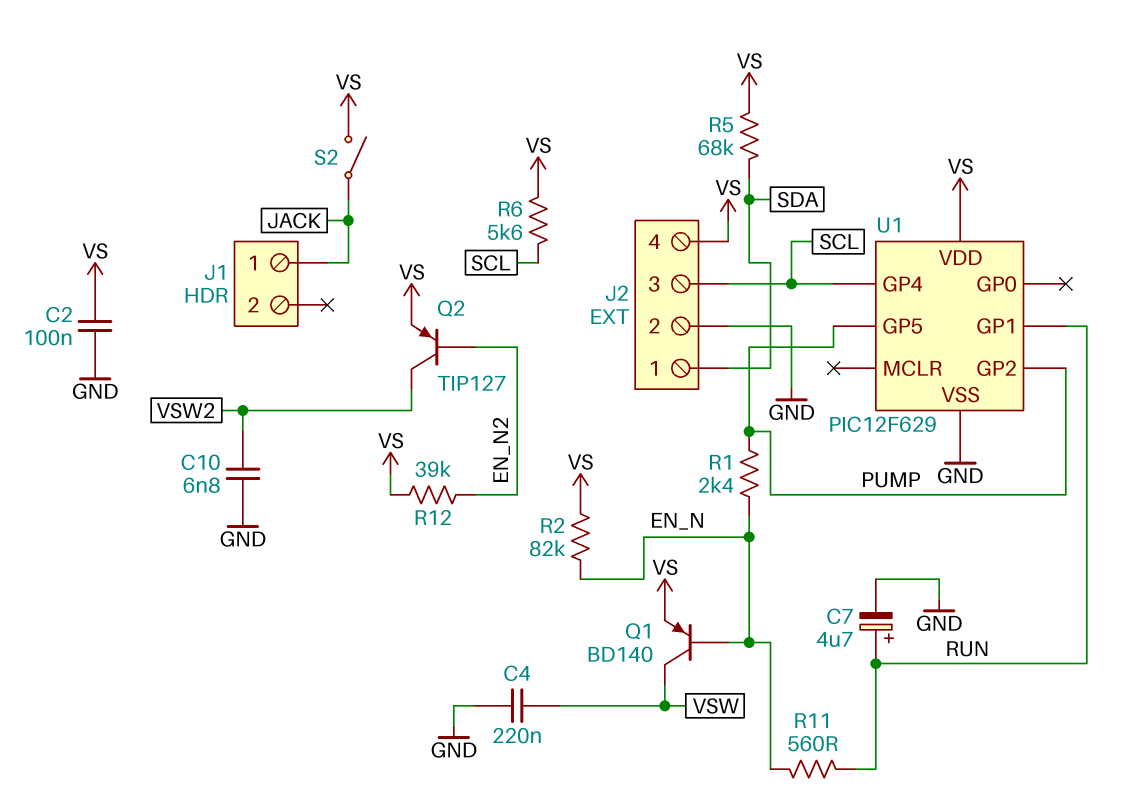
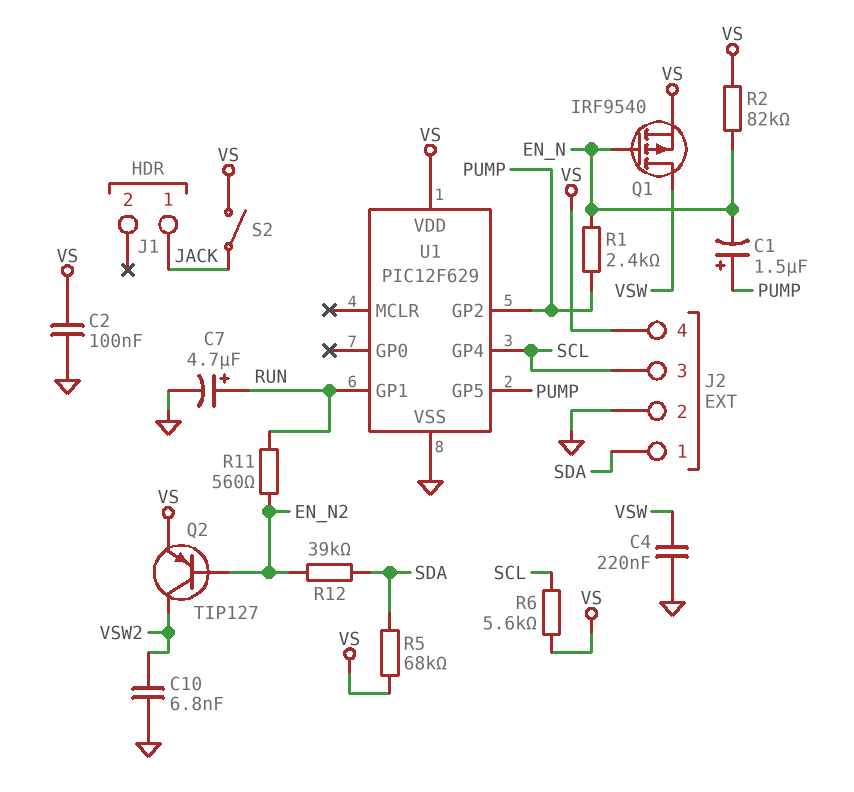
C1: none -> 1.5uF (plus PUMP, minus EN_N)
Q1: PNP BD140 (B EN_N, C VSW, E VS) -> PMOS IRF9540 (G EN_N, D VSW, S VS)
R11: 560 (EN_N, RUN) -> 560 (EN_N2, RUN)
R12: 39k (EN_N2, VS) -> 39k (EN_N2, SDA)

